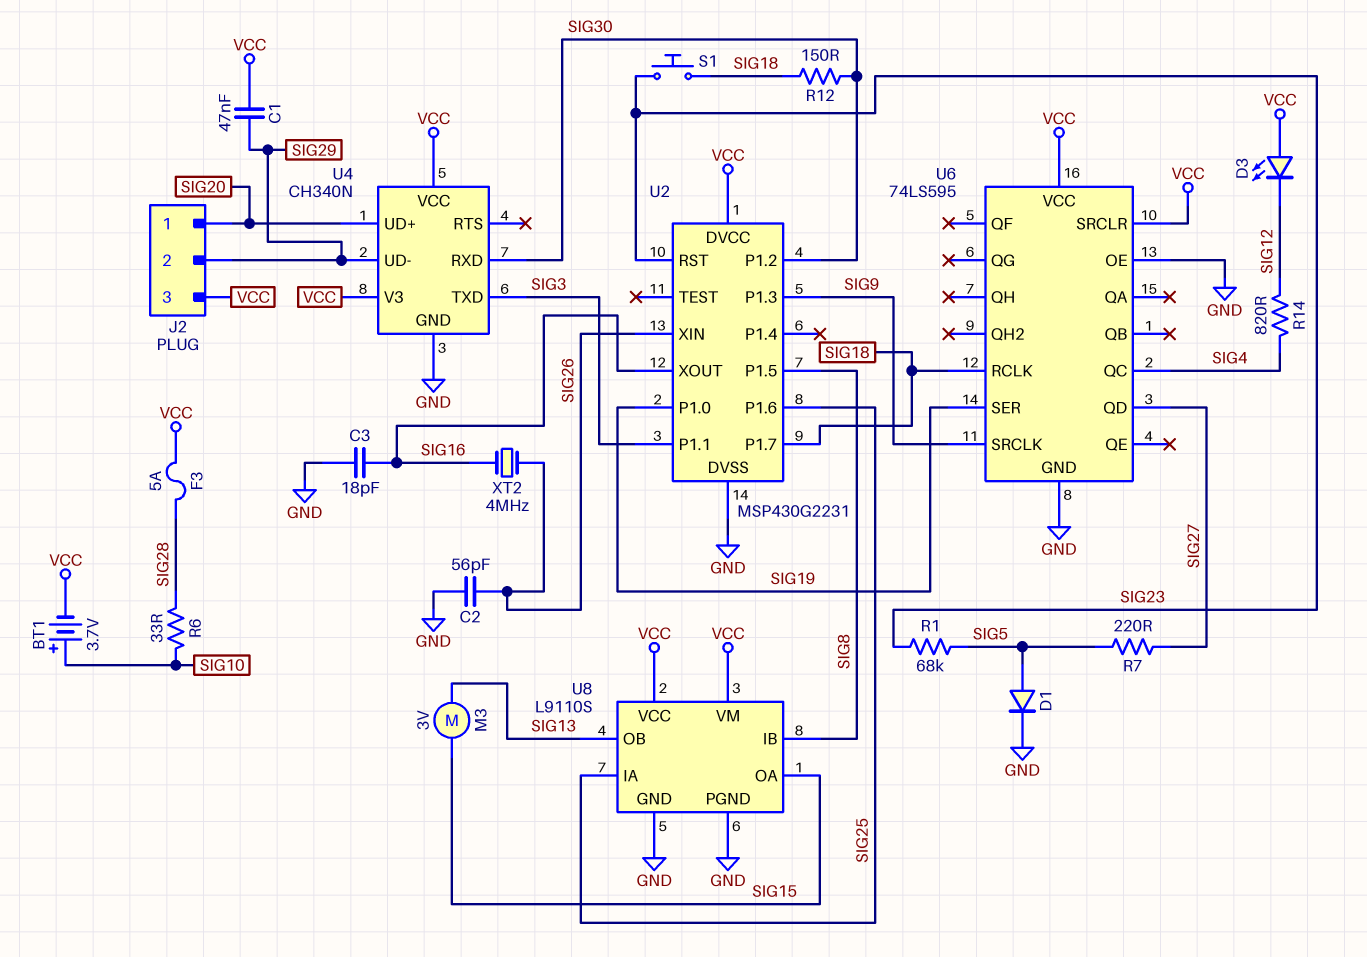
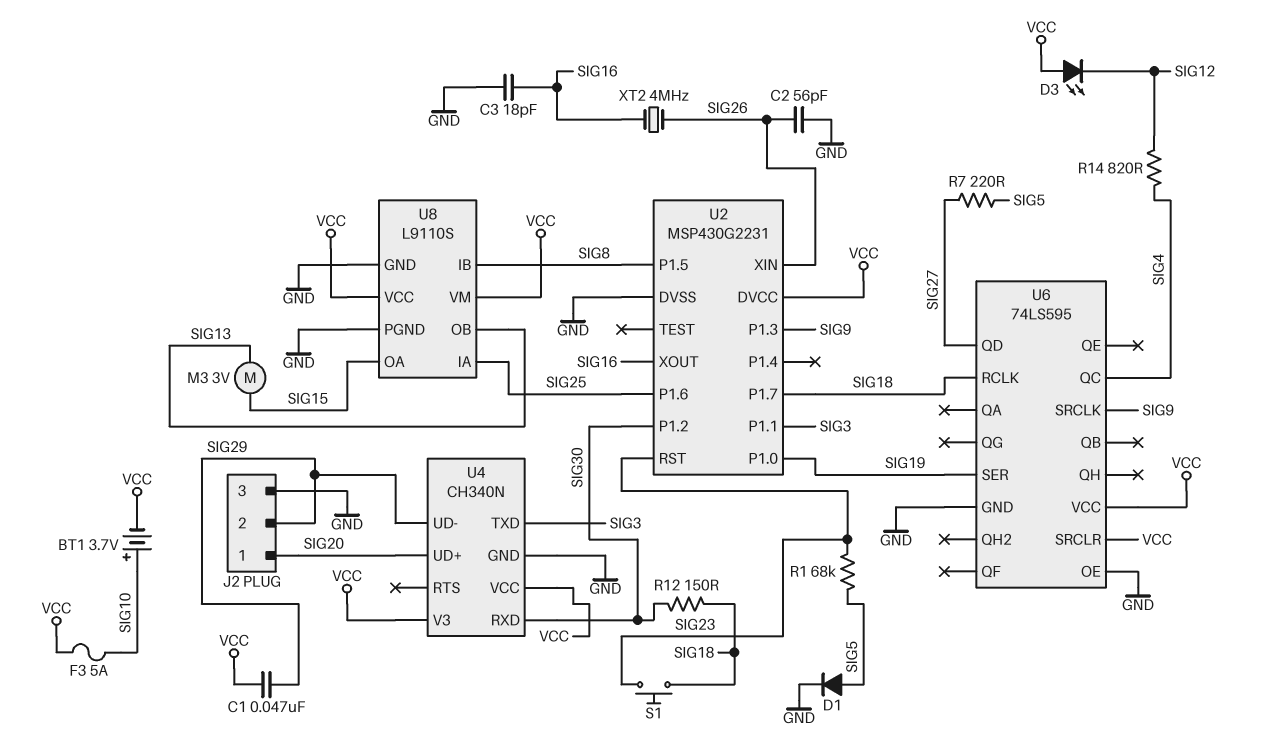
F3: 5A (SIG28, VCC) -> 5A (SIG10, VCC)
J2 pin 3: VCC -> GND
R6: 33 (SIG10, SIG28) -> none

